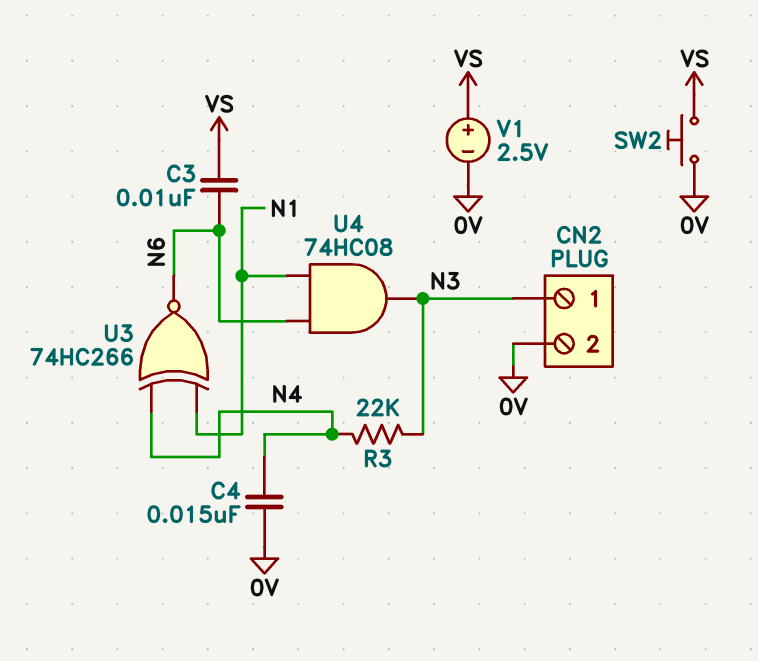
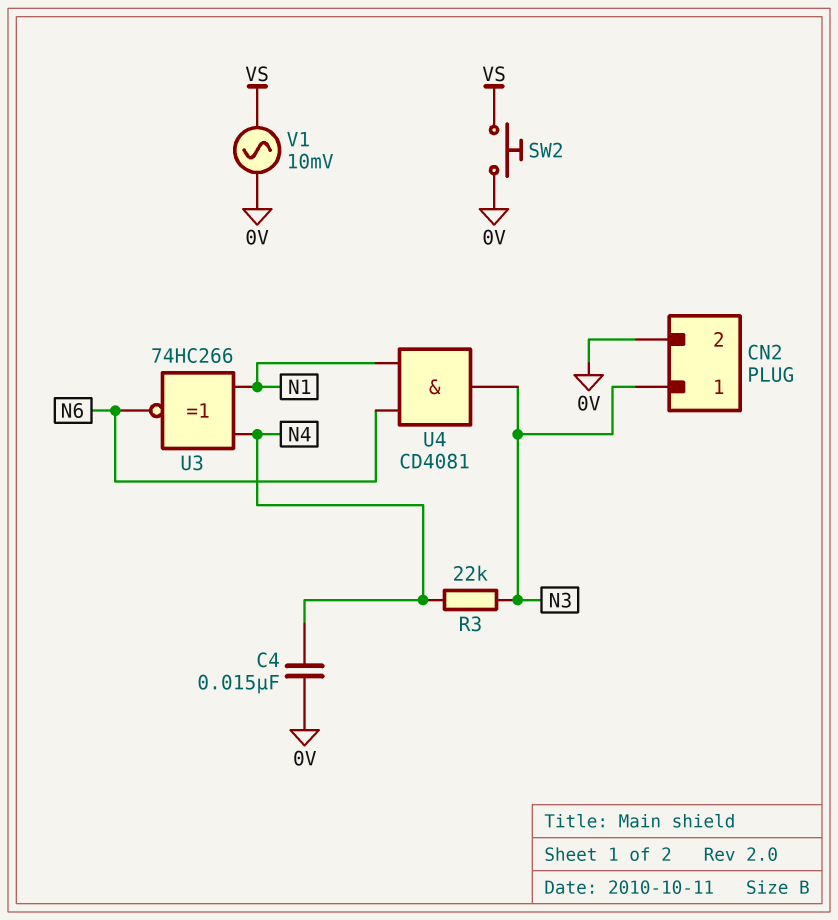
C3: 10nF (N6, VS) -> none
U4: AND 74HC08 (in N1, in N6, out N3) -> AND CD4081 (in N1, in N6, out N3)
V1: 2.5V (plus VS, minus 0V) -> AC 10mV (0V, VS)

